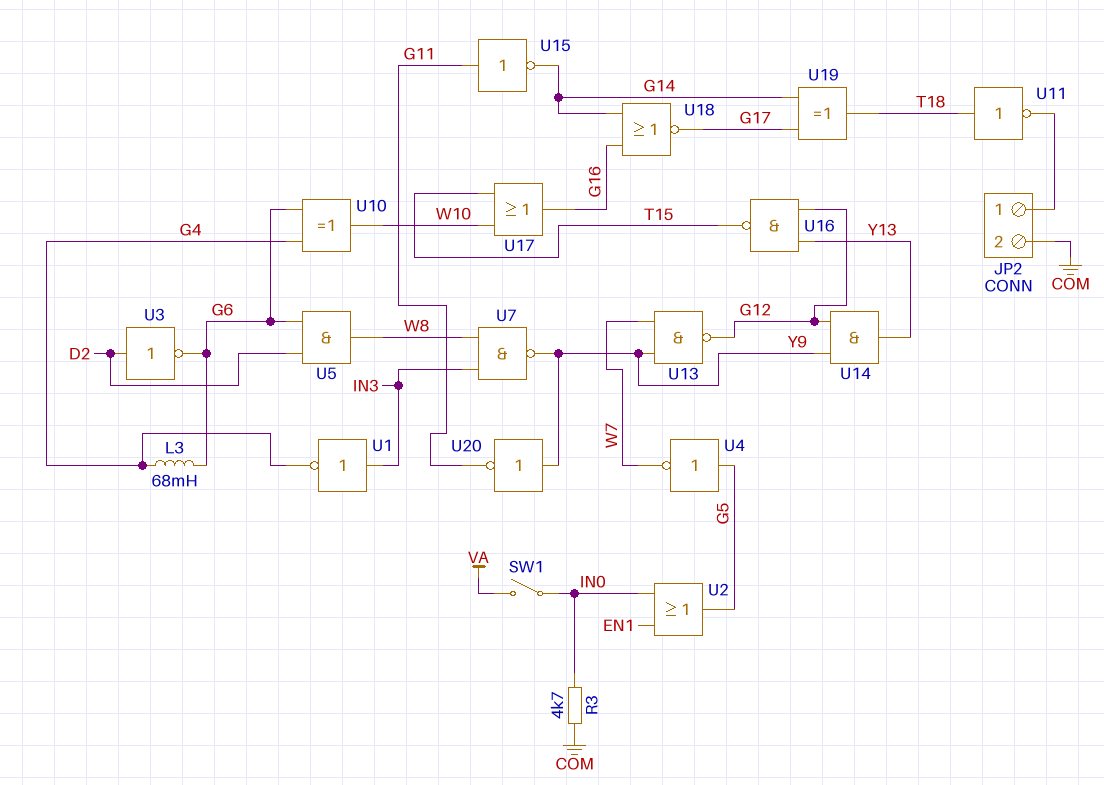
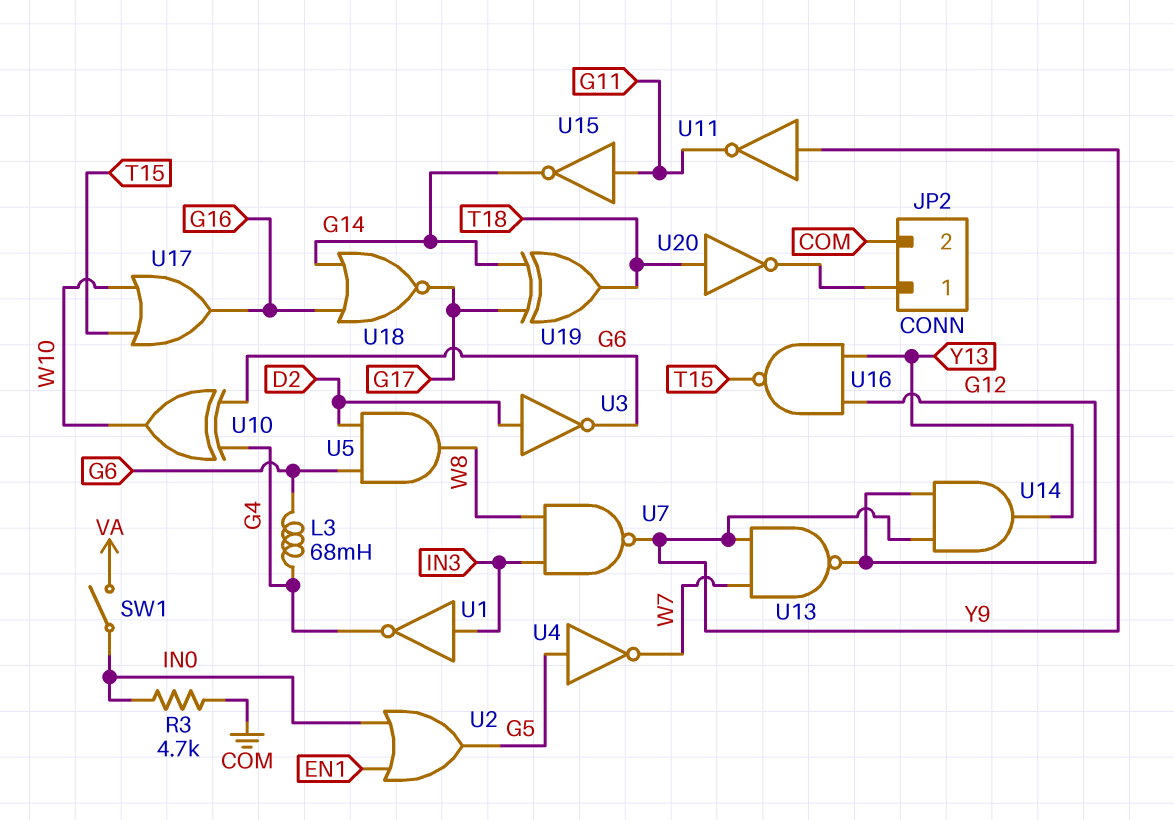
U11: NOT (in T18, out JP2/1) -> NOT (in Y9, out G11)
U20: NOT (in Y9, out G11) -> NOT (in T18, out JP2/1)

